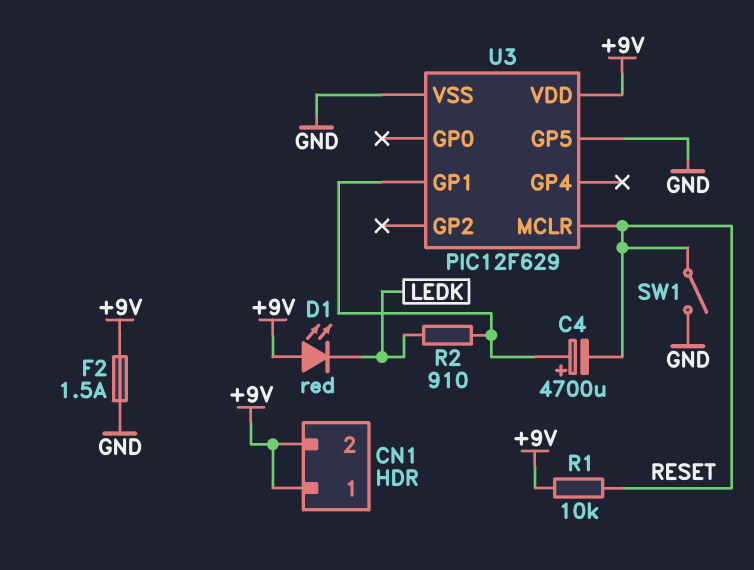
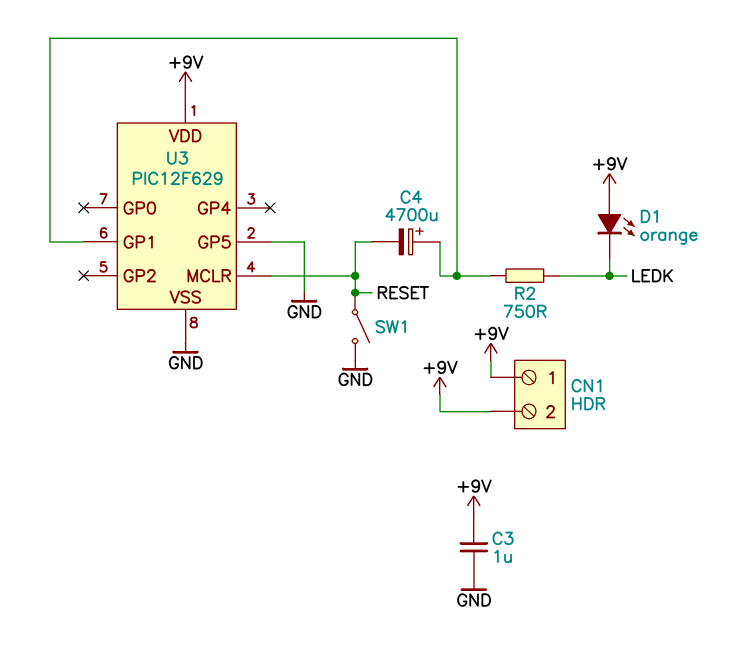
C3: none -> 1uF (+9V, GND)
D1: LED red (A +9V, K LEDK) -> LED orange (A +9V, K LEDK)
F2: 1.5A (+9V, GND) -> none
R1: 10k (+9V, RESET) -> none
R2: 910 (LEDK, U3/GP1) -> 750 (LEDK, U3/GP1)

